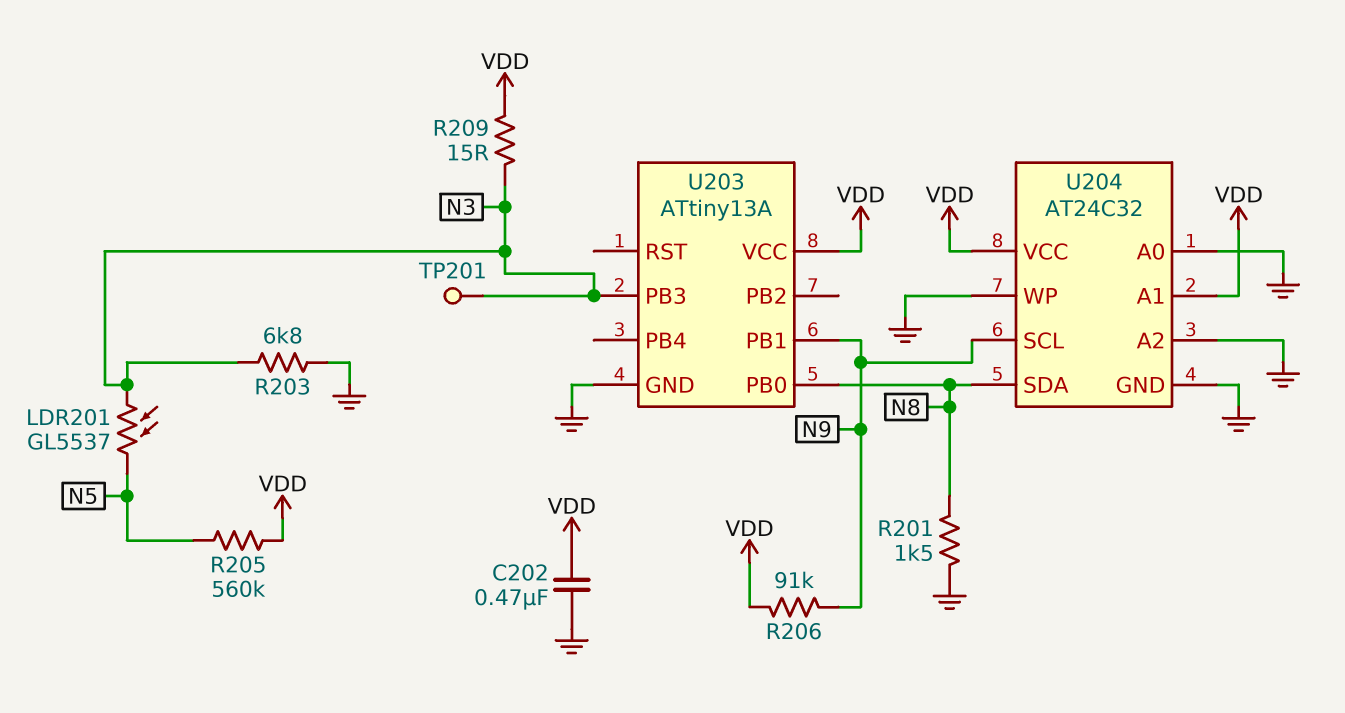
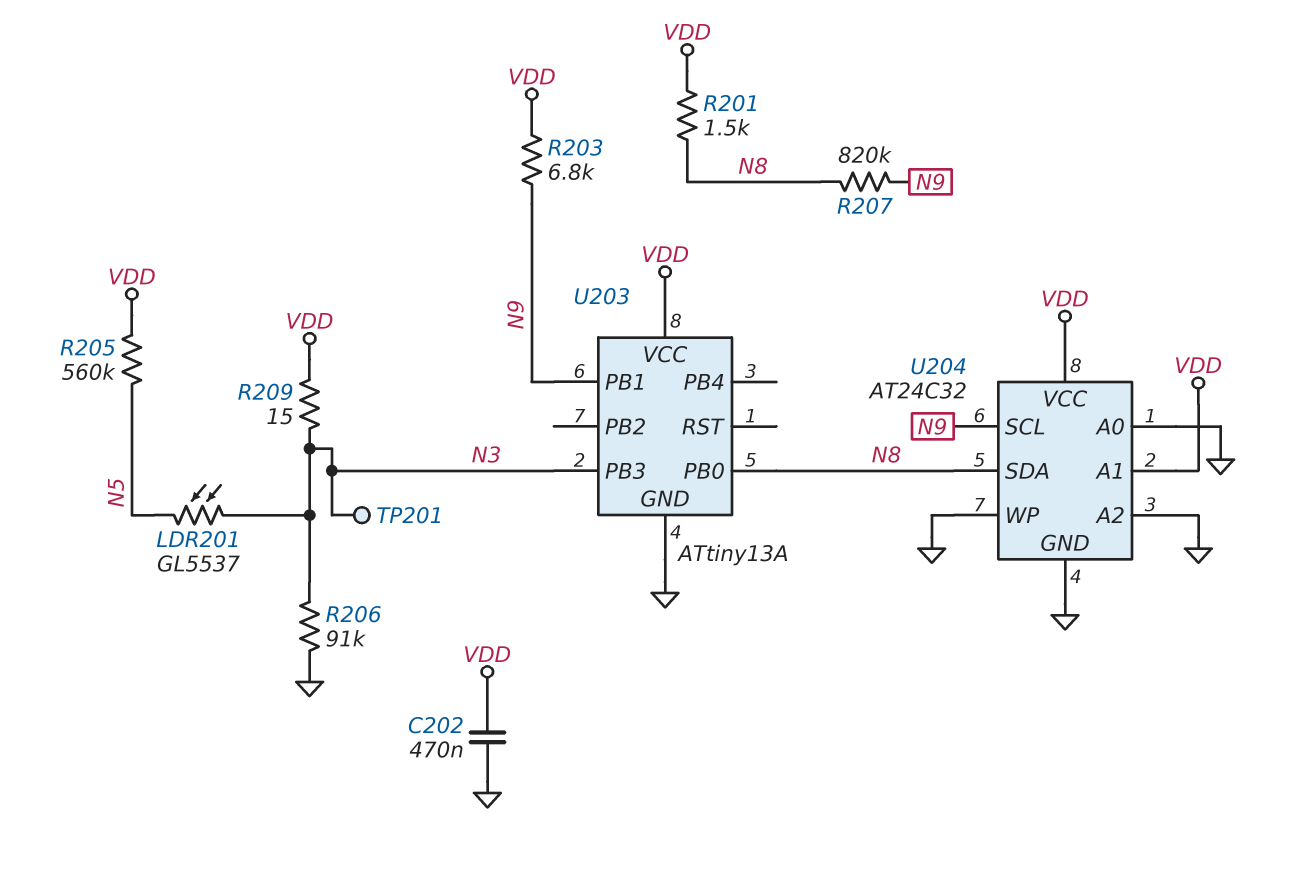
R201: 1.5k (GND, N8) -> 1.5k (N8, VDD)
R203: 6.8k (GND, N3) -> 6.8k (N9, VDD)
R206: 91k (N9, VDD) -> 91k (GND, N3)
R207: none -> 820k (N8, N9)

